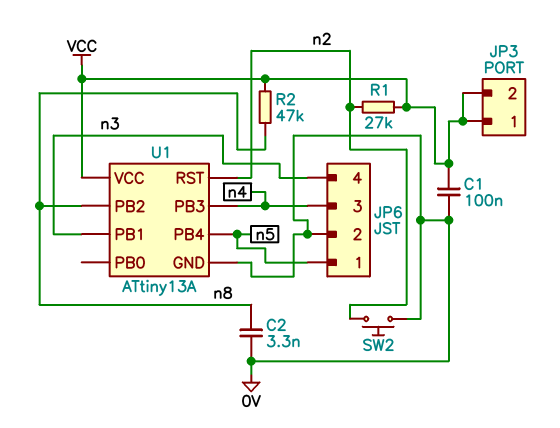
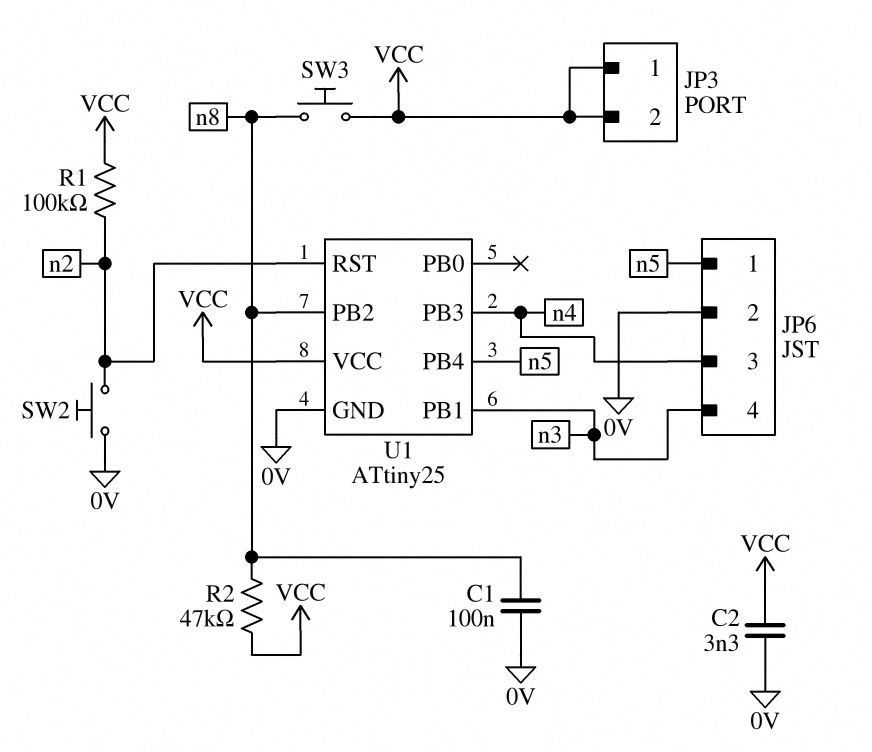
C1: 100nF (0V, VCC) -> 100nF (0V, n8)
C2: 3.3nF (0V, n8) -> 3.3nF (0V, VCC)
R1: 27k (VCC, n2) -> 100k (VCC, n2)
SW3: none -> button (VCC, n8)
U1: ATtiny13A -> ATtiny25

